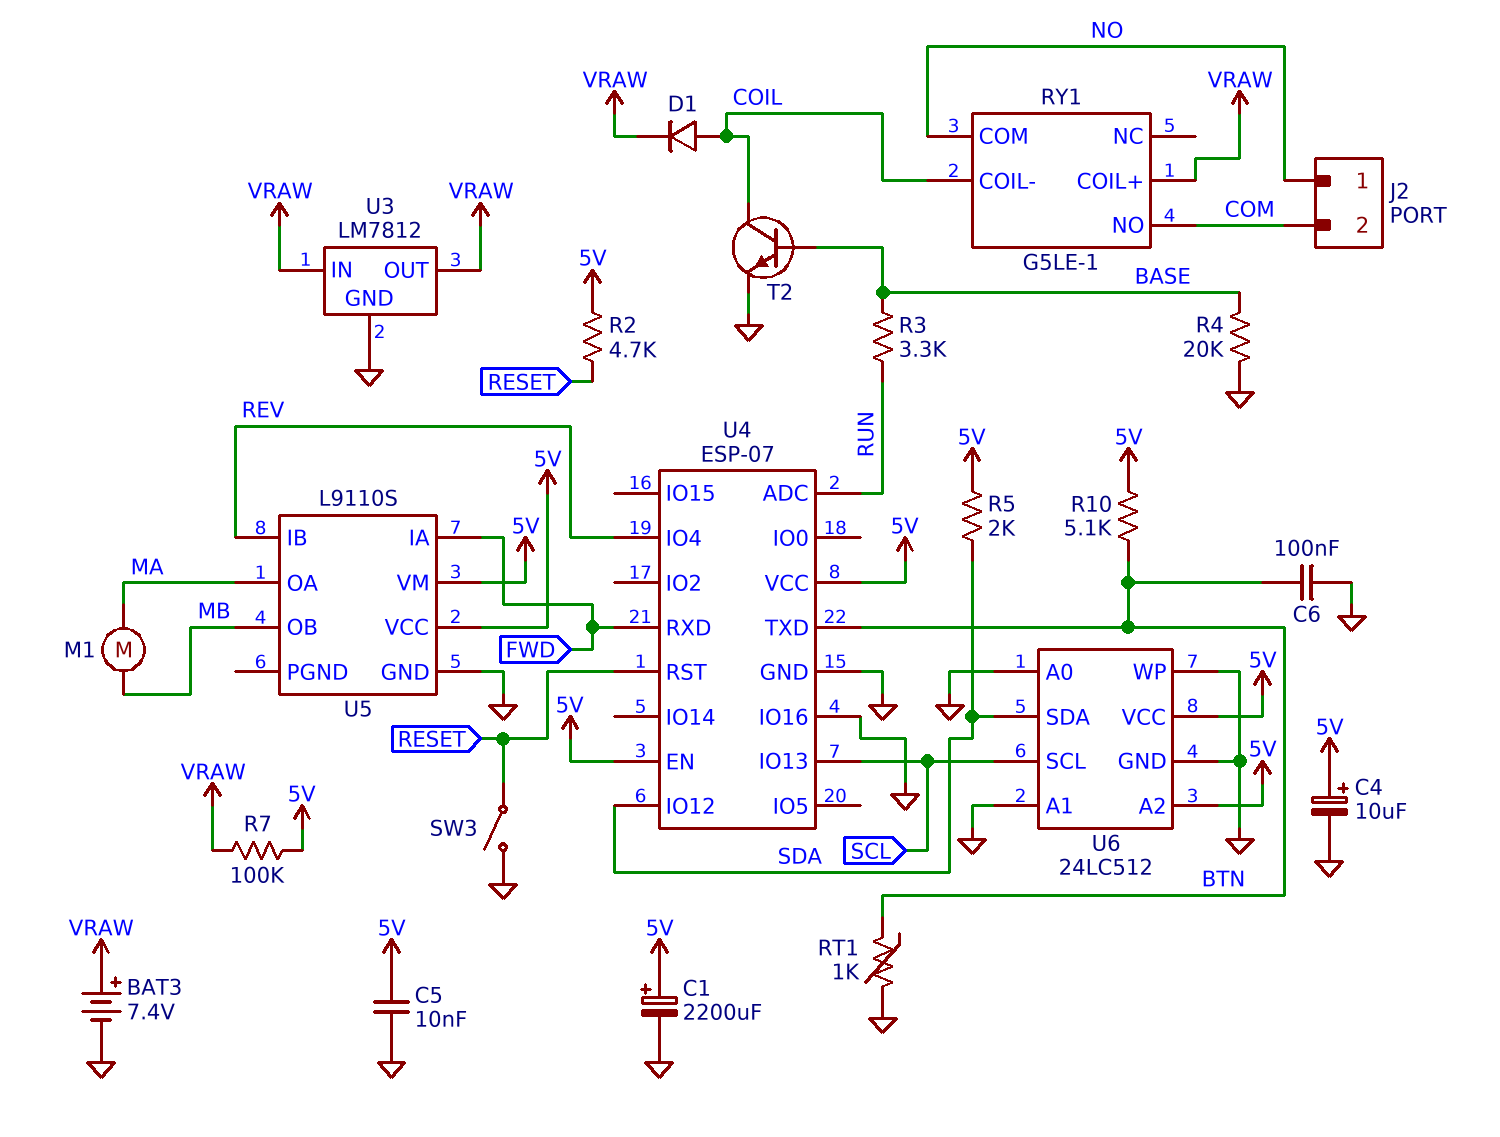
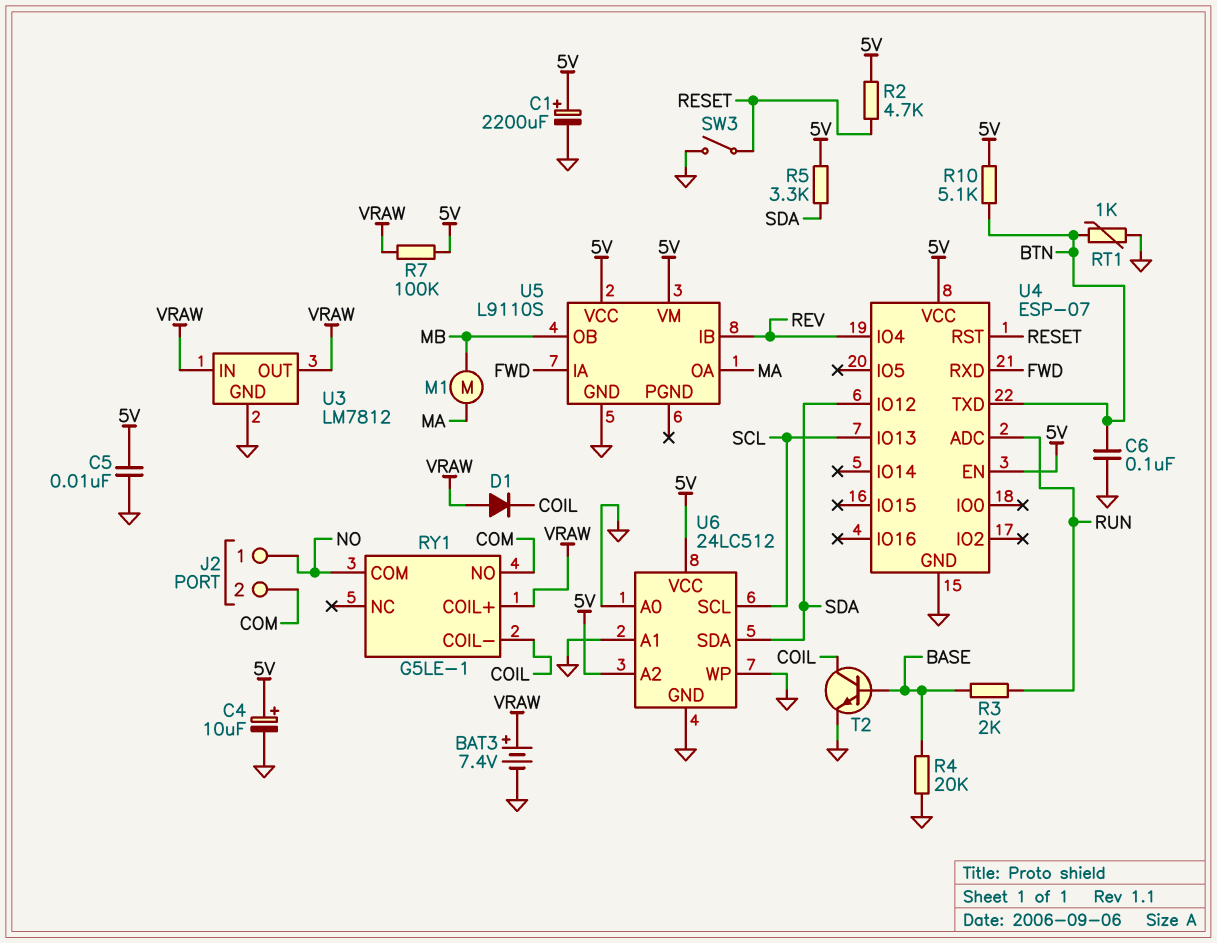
D1: diode (A COIL, K VRAW) -> diode (A VRAW, K COIL)
R3: 3.3k (BASE, RUN) -> 2k (BASE, RUN)
R5: 2k (5V, SDA) -> 3.3k (5V, SDA)
U4 pin IO16: GND -> none

